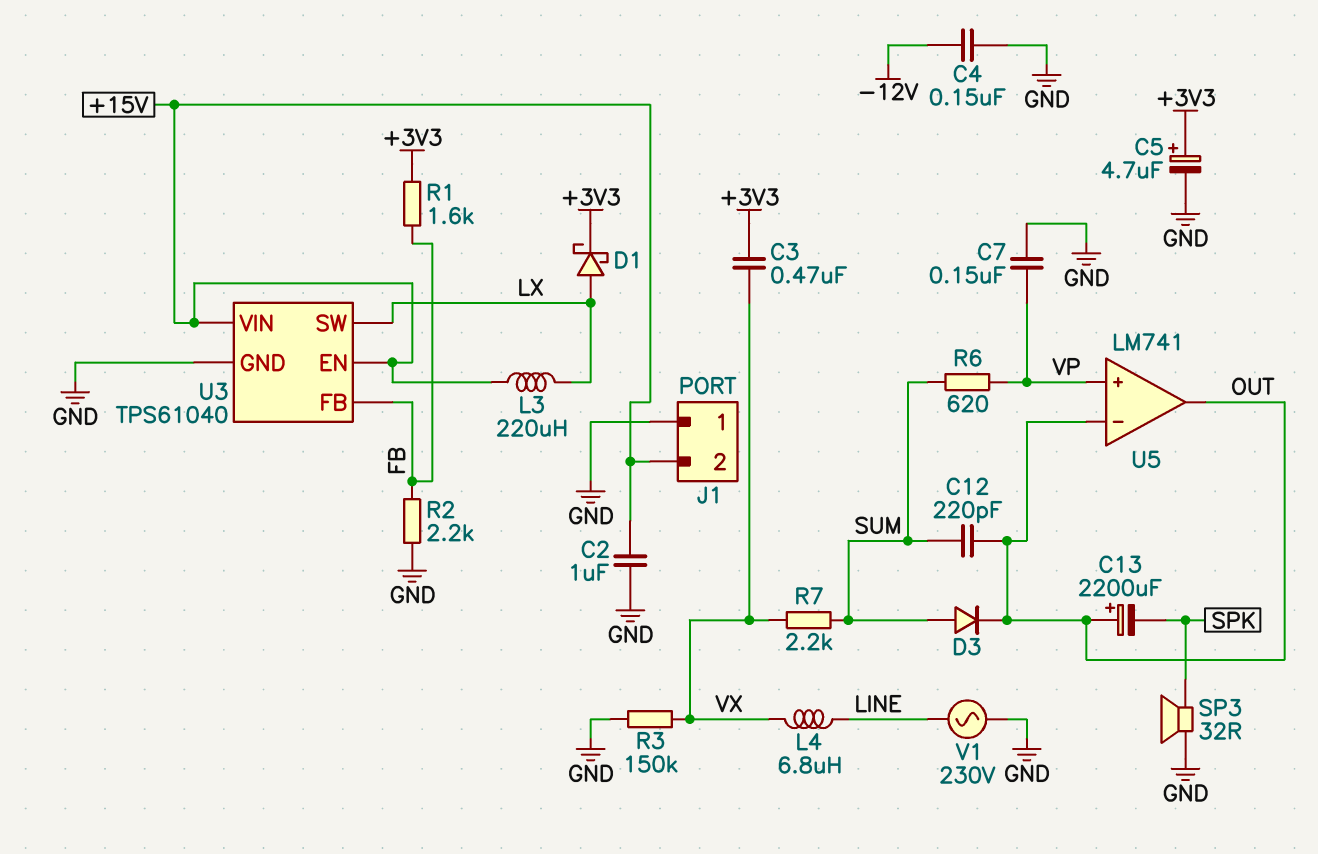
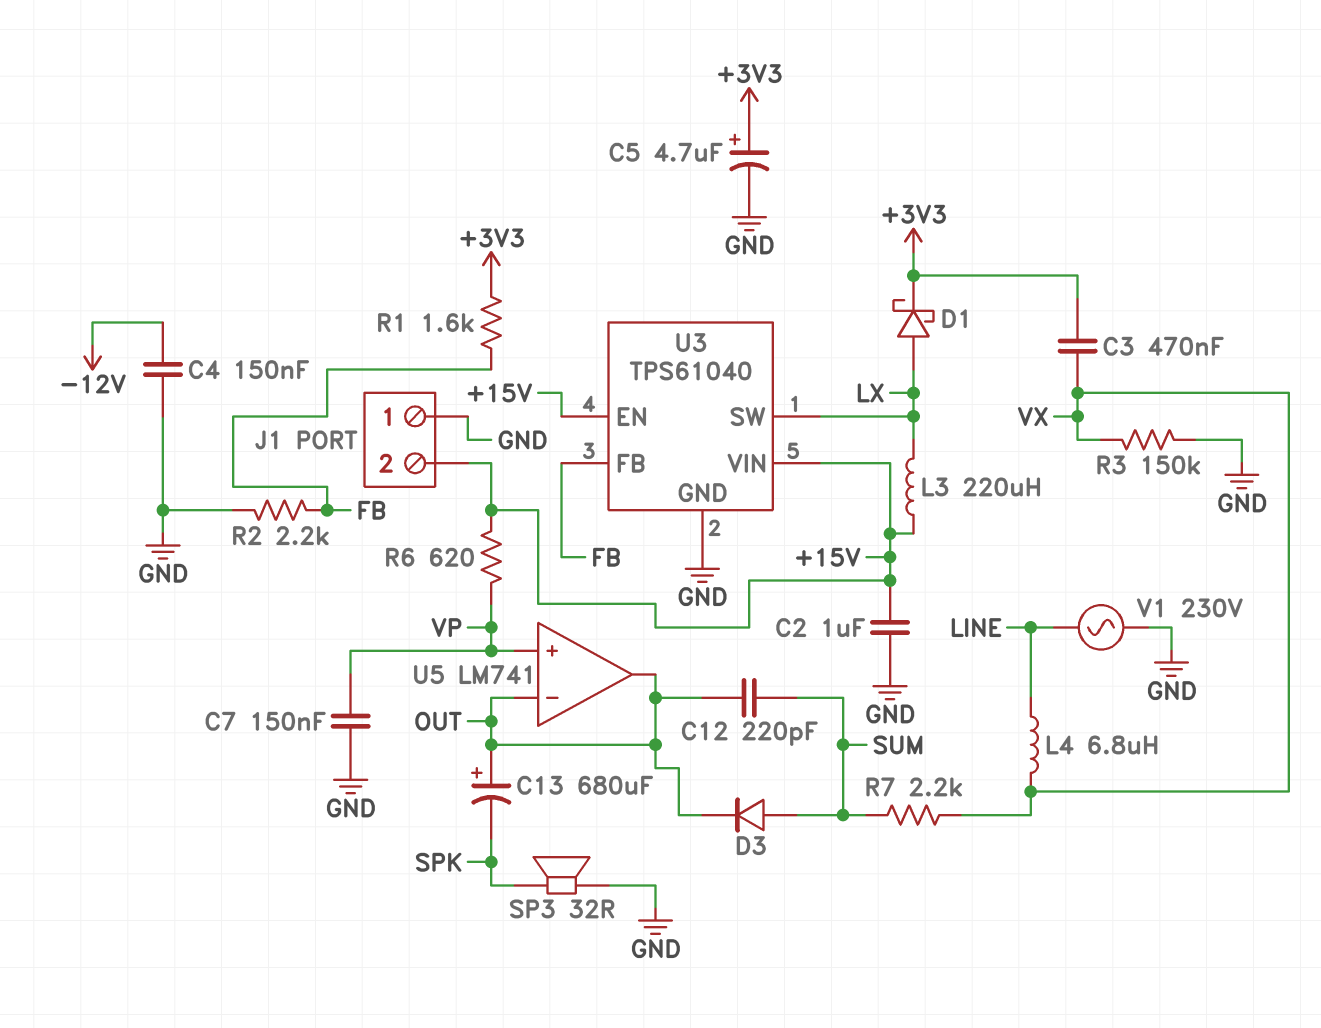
C13: 2200uF (plus OUT, minus SPK) -> 680uF (plus OUT, minus SPK)
R6: 620 (SUM, VP) -> 620 (+15V, VP)

